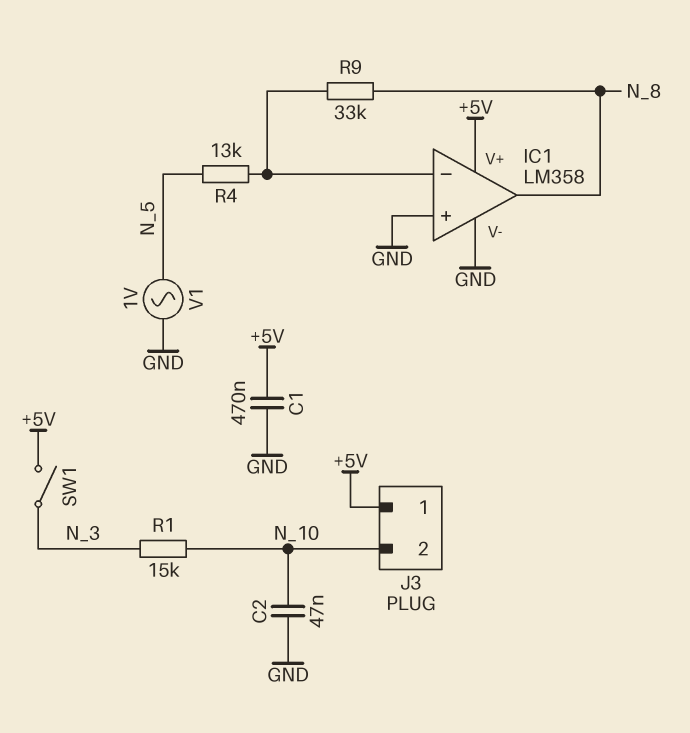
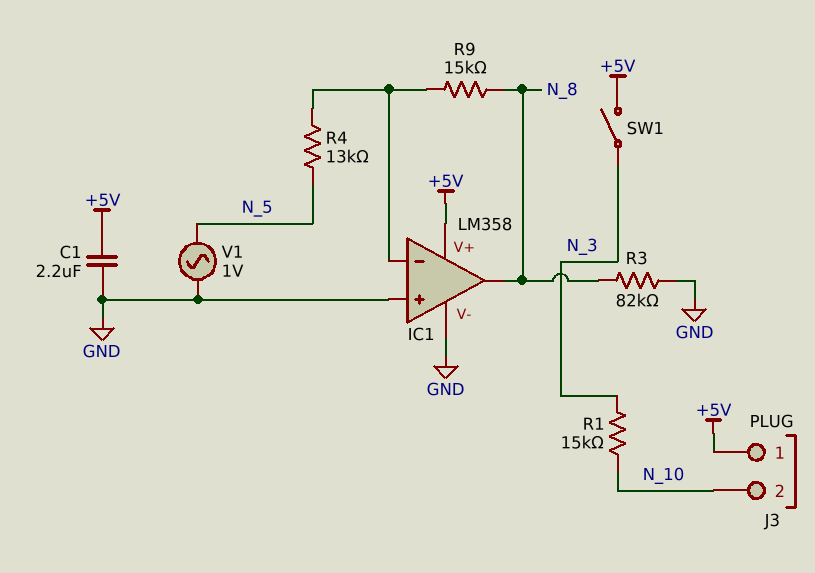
C1: 470nF (+5V, GND) -> 2.2uF (+5V, GND)
C2: 47nF (GND, N_10) -> none
R3: none -> 82k (GND, N_8)
R9: 33k (IC1/in-, N_8) -> 15k (IC1/in-, N_8)

